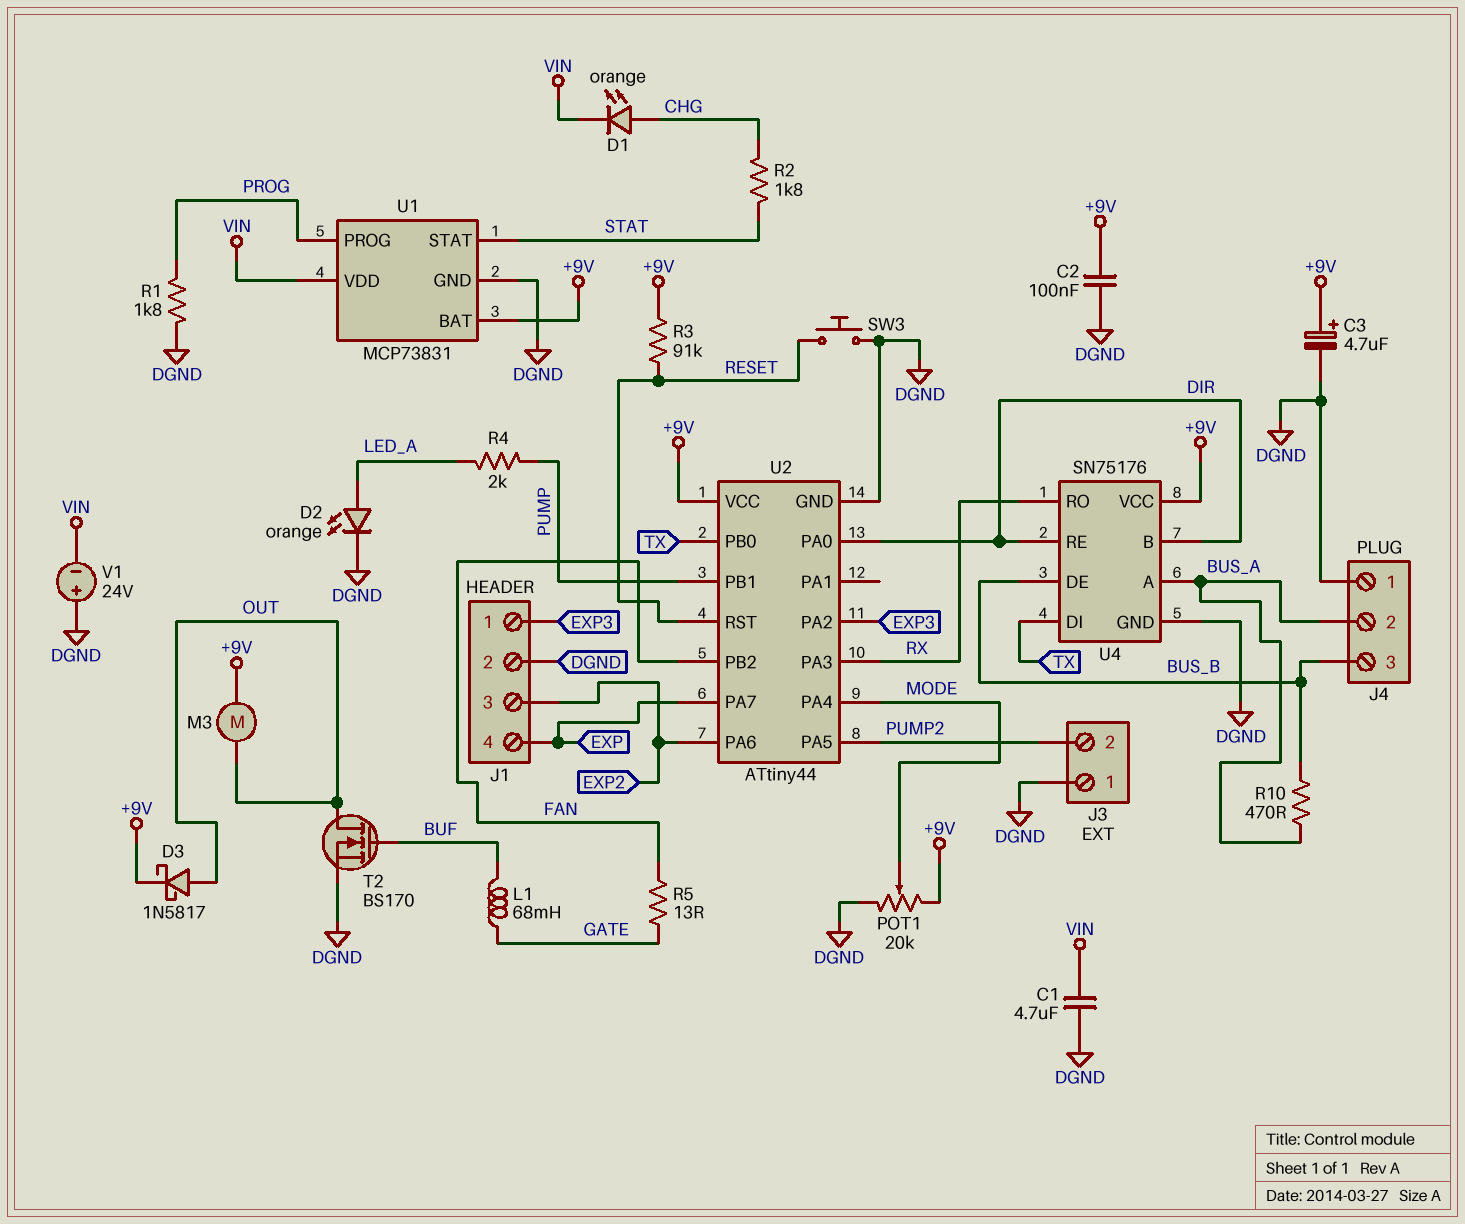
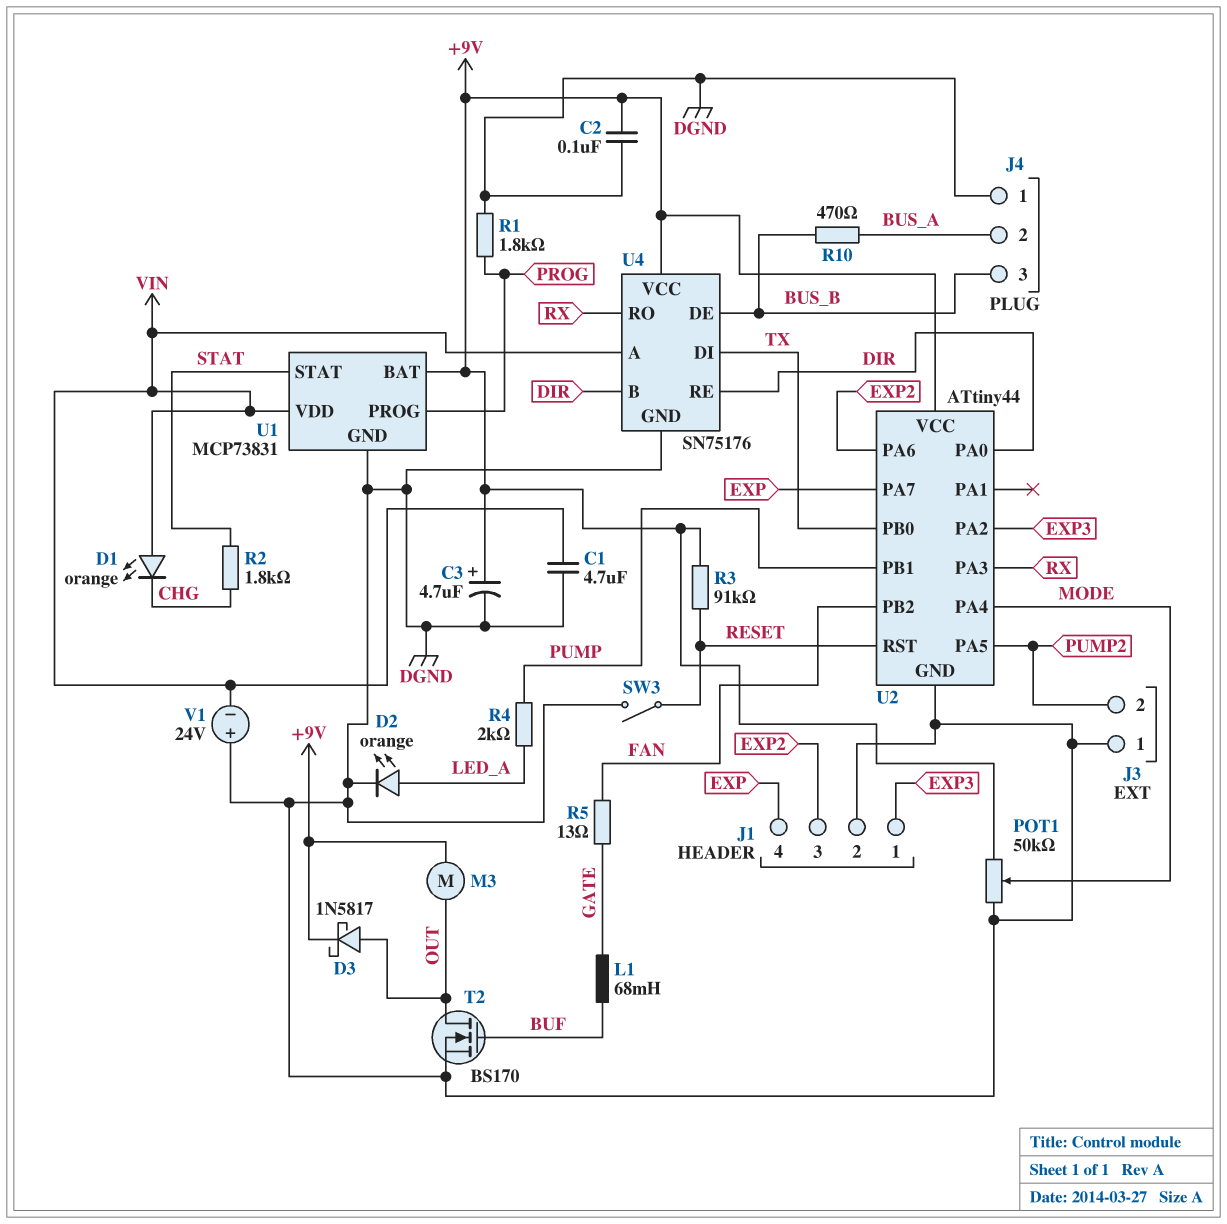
D1: LED orange (A CHG, K VIN) -> LED orange (A VIN, K CHG)
POT1: 20k (+9V, DGND, wiper MODE) -> 50k (+9V, DGND, wiper MODE)
SW3: button (DGND, RESET) -> switch (DGND, RESET)
U4 pin A: BUS_A -> VIN

